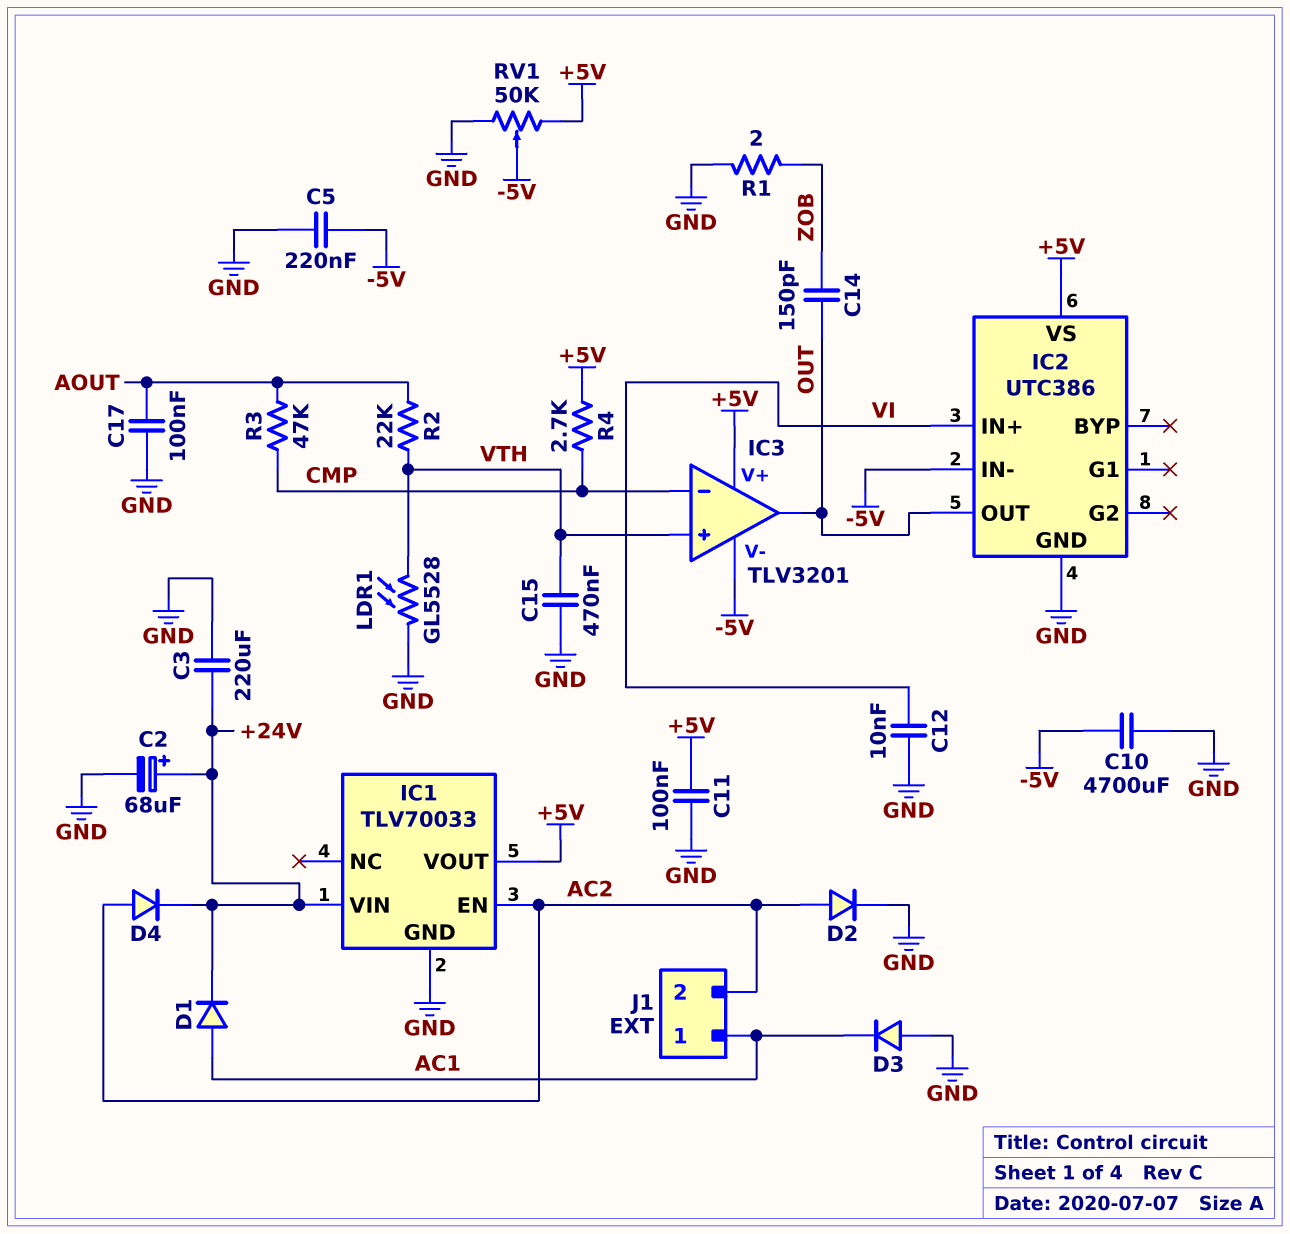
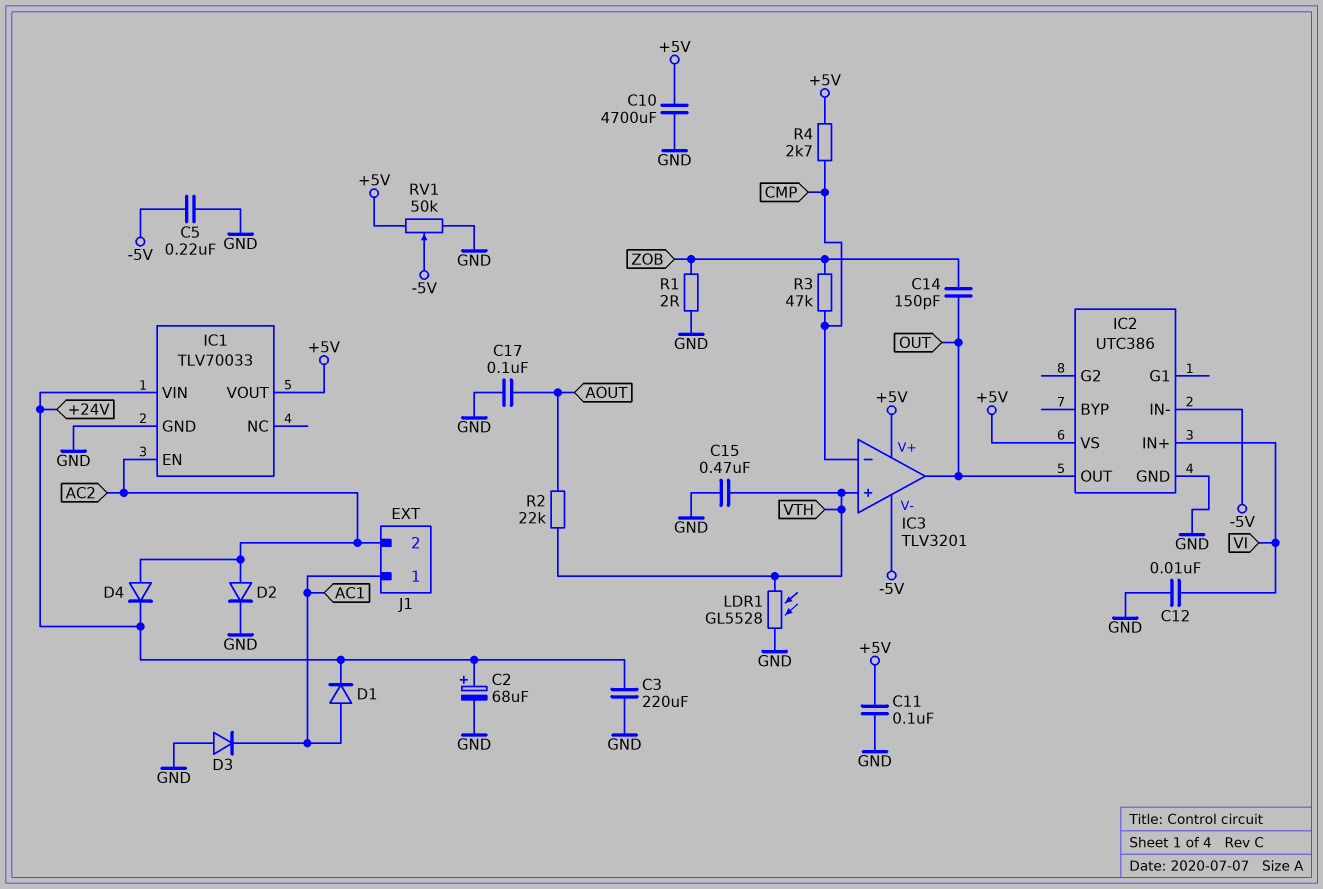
C10: 4700uF (-5V, GND) -> 4700uF (+5V, GND)
R3: 47k (AOUT, CMP) -> 47k (CMP, ZOB)

